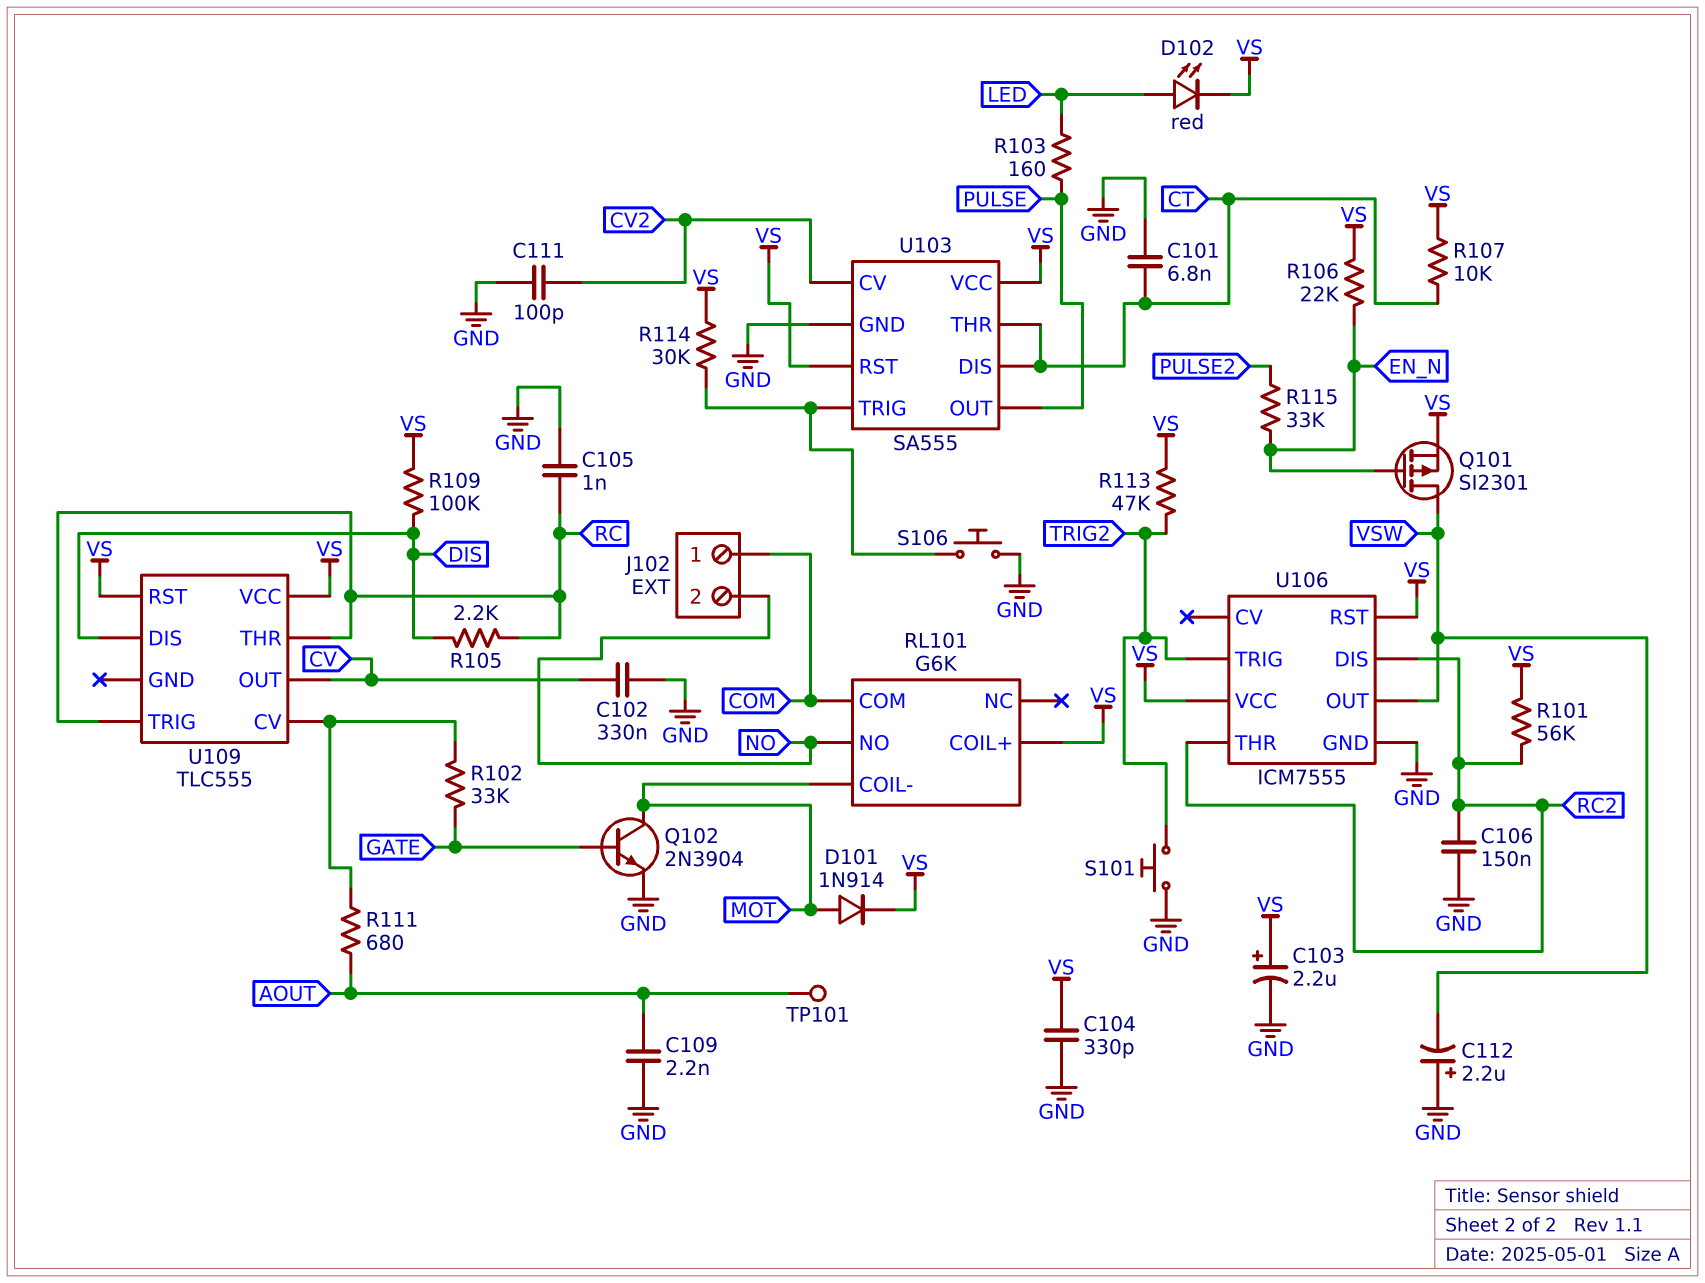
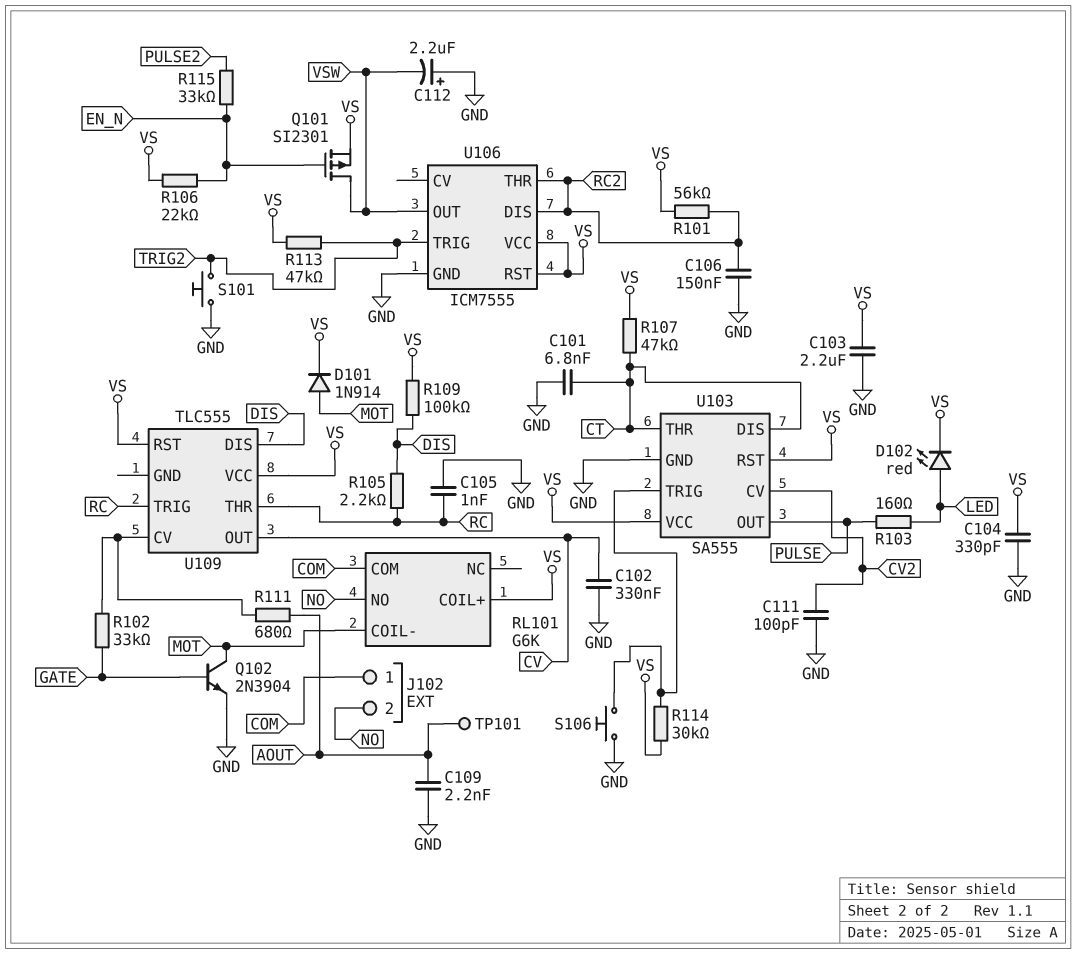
C103: 2.2uF (plus VS, minus GND) -> 2.2uF (GND, VS)
R107: 10k (CT, VS) -> 47k (CT, VS)

